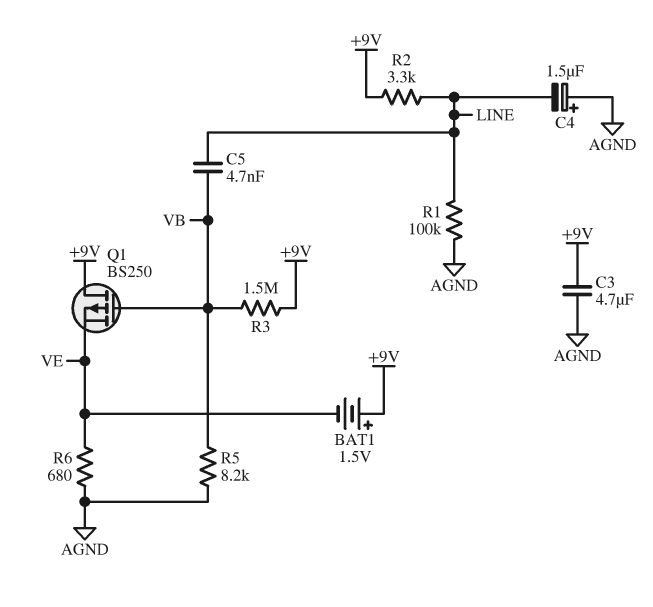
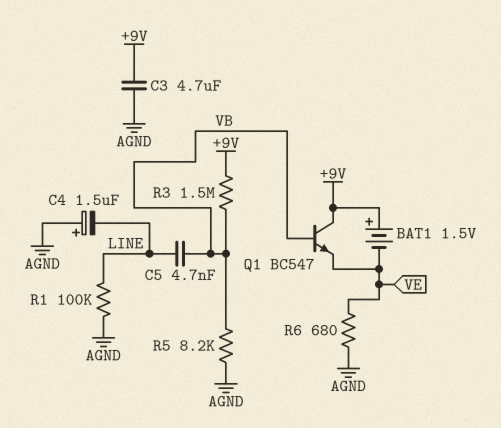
Q1: PMOS BS250 (G VB, D +9V, S VE) -> NPN BC547 (B VB, C +9V, E VE)
R2: 3.3k (+9V, LINE) -> none

